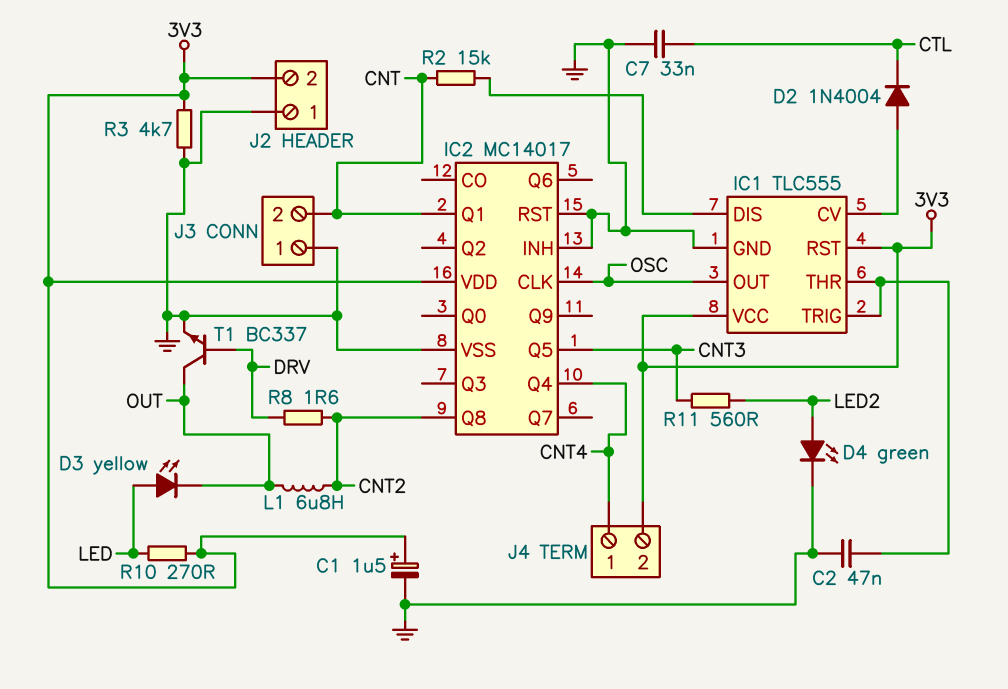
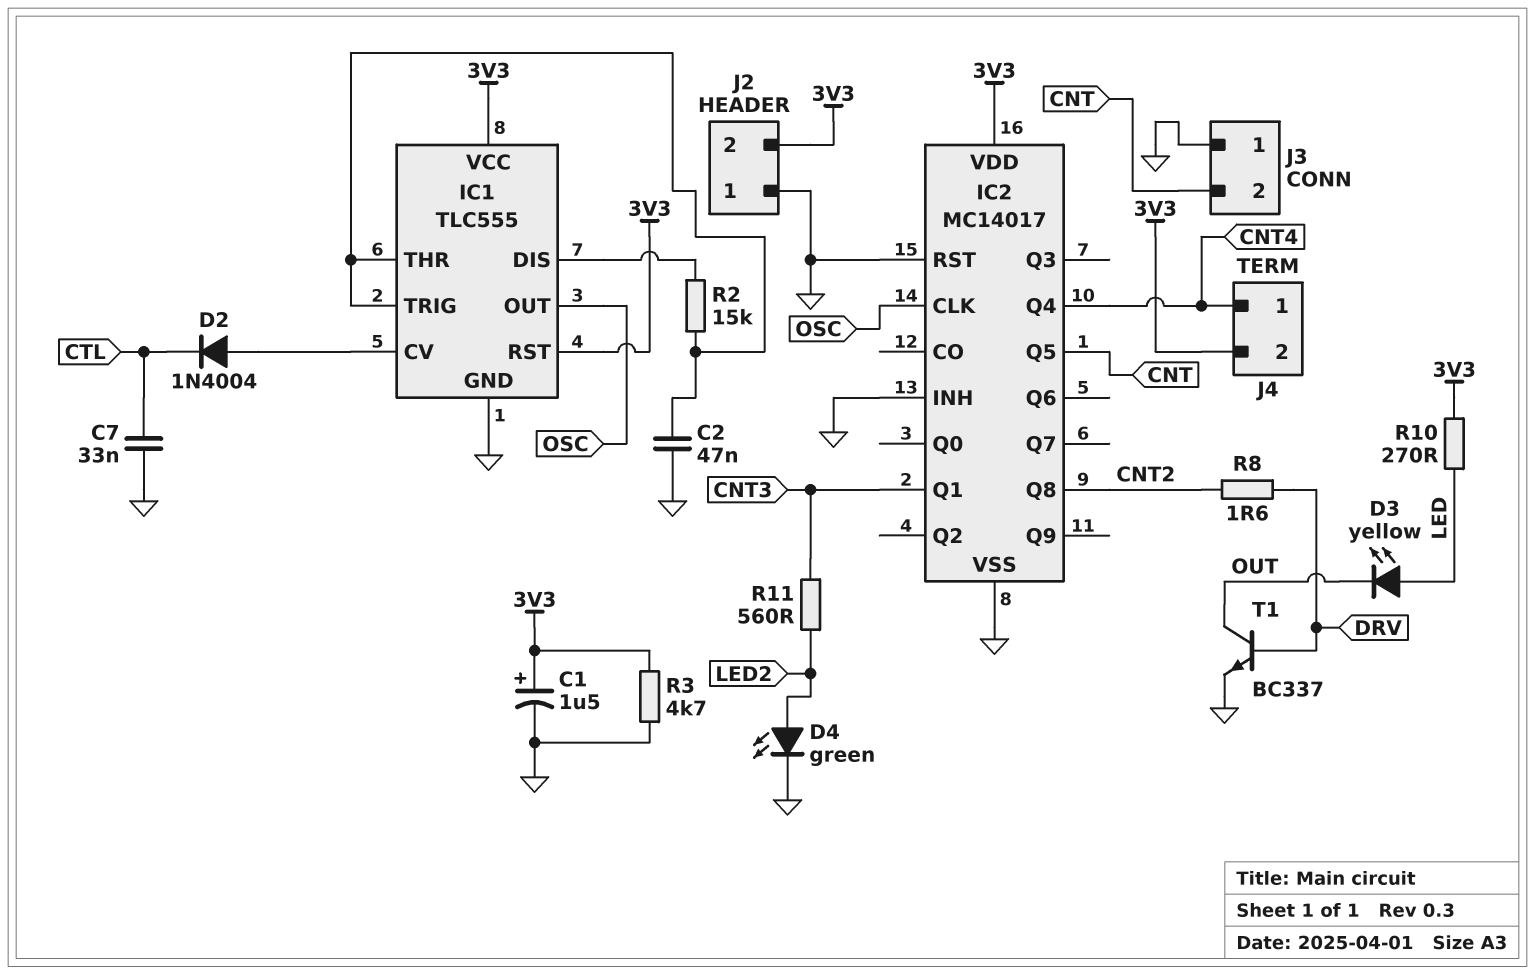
IC2 pin Q1: CNT -> CNT3
IC2 pin Q5: CNT3 -> CNT
L1: 6.8uH (CNT2, OUT) -> none
R2: 15k (CNT, IC1/DIS) -> 15k (IC1/DIS, IC1/THR)

